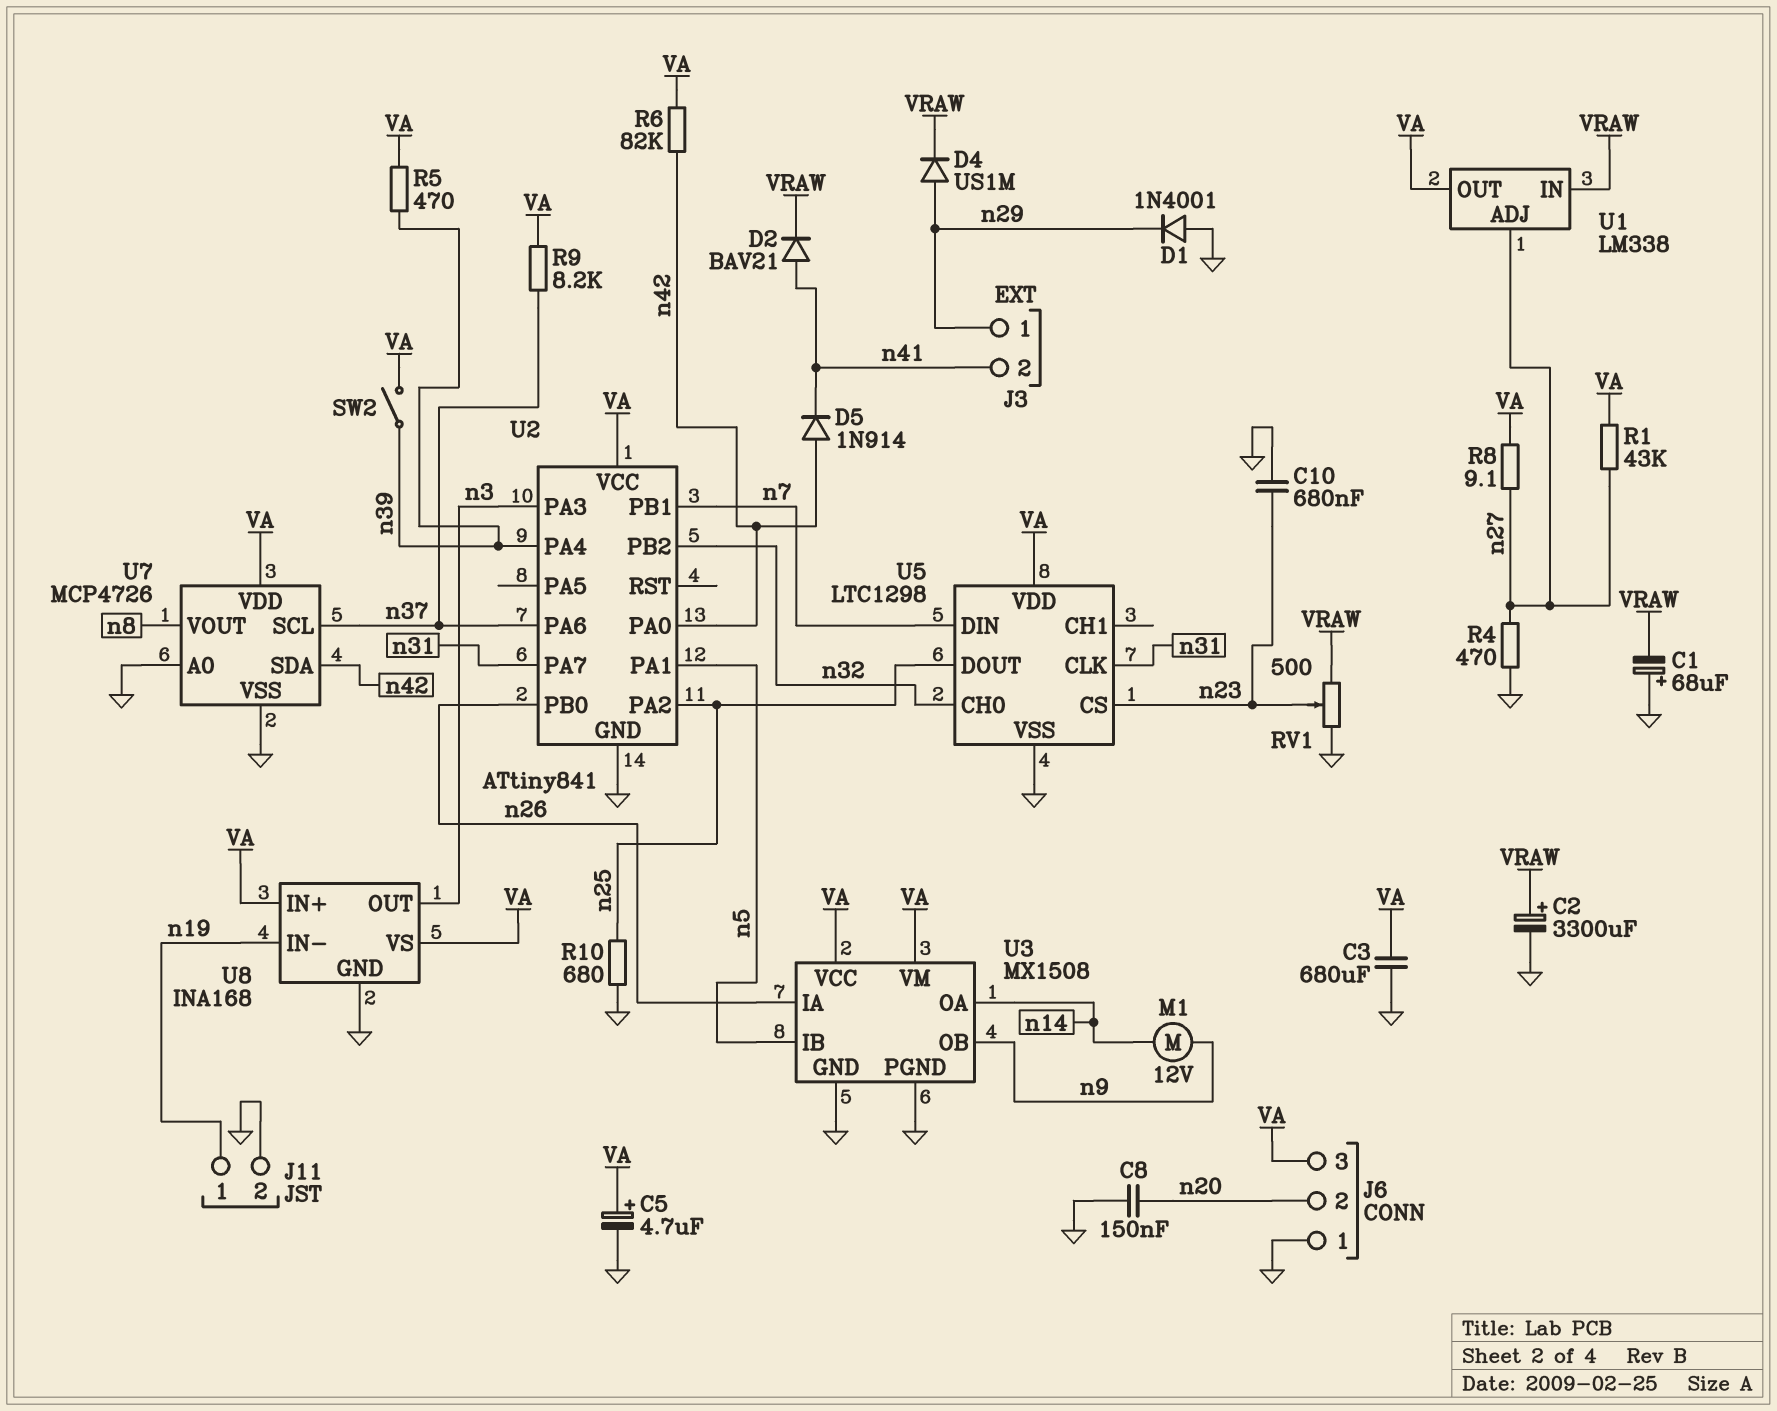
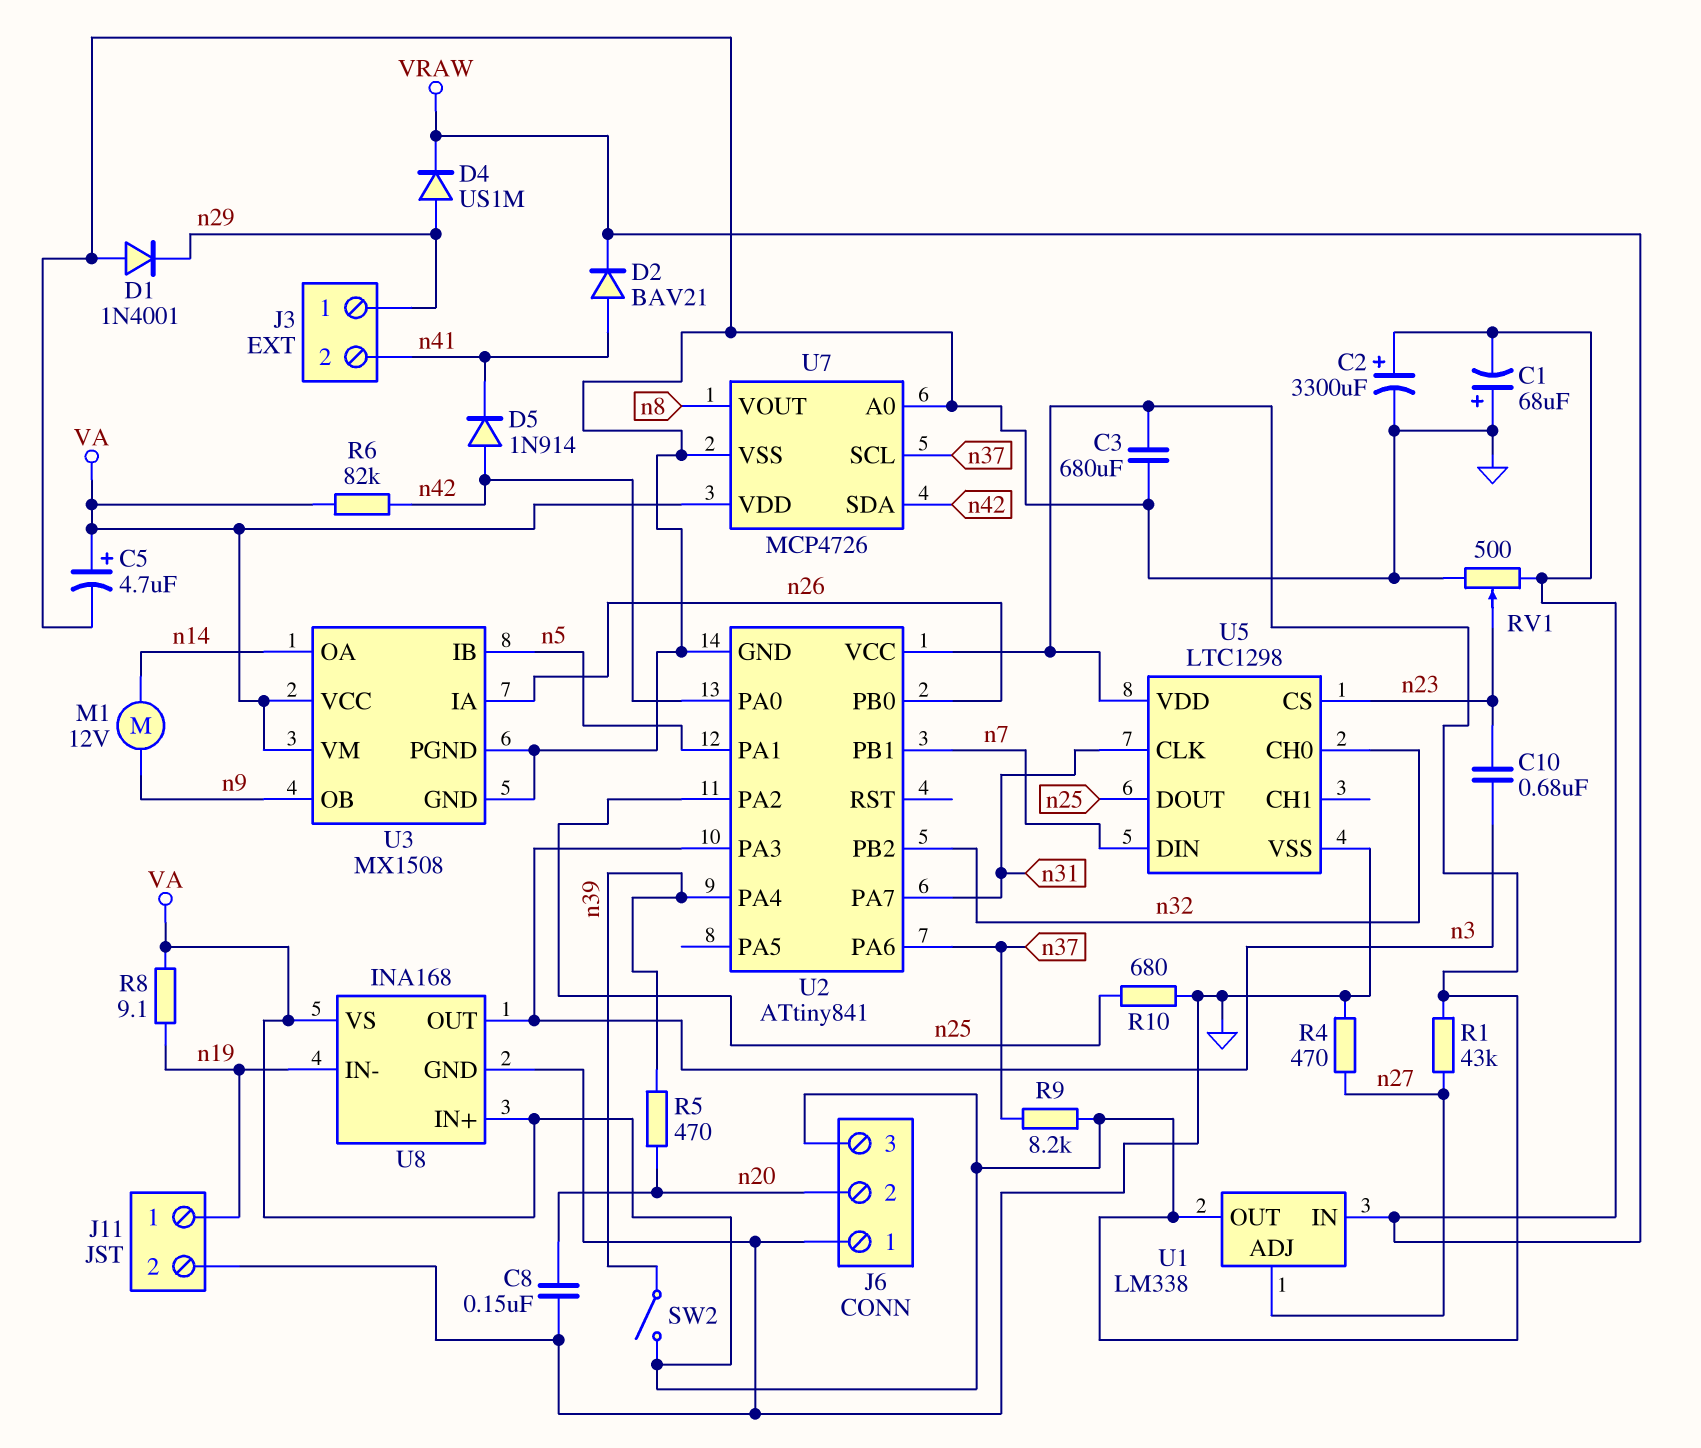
C10: 680nF (GND, n23) -> 680nF (n3, n23)
R5: 470 (VA, n39) -> 470 (n20, n39)
R8: 9.1 (VA, n27) -> 9.1 (VA, n19)

